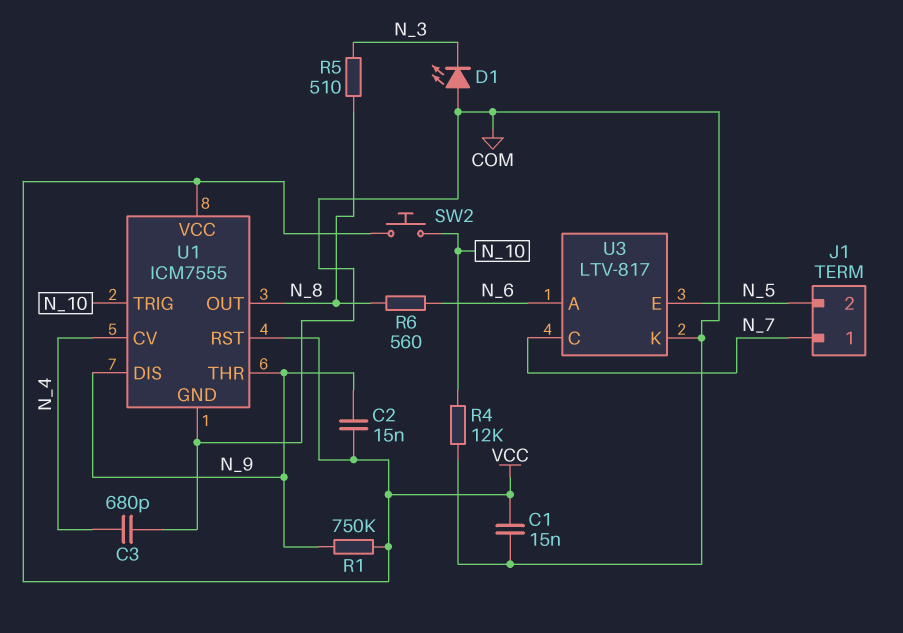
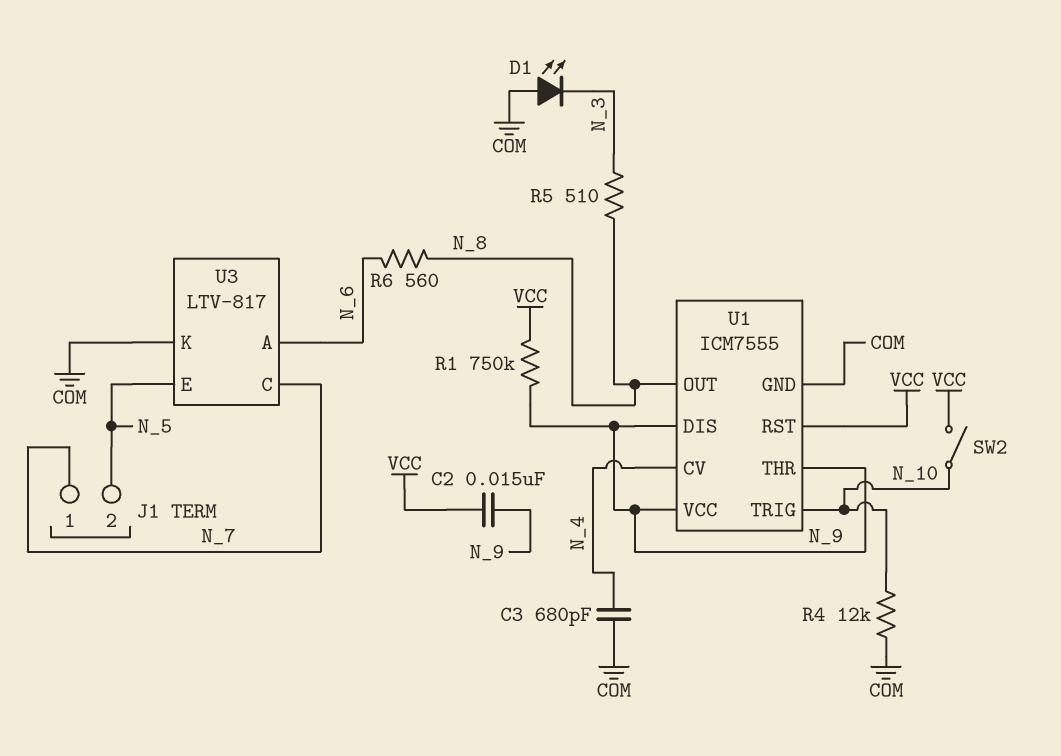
C1: 15nF (COM, VCC) -> none
SW2: button (N_10, VCC) -> switch (N_10, VCC)
U1 pin VCC: VCC -> N_9

